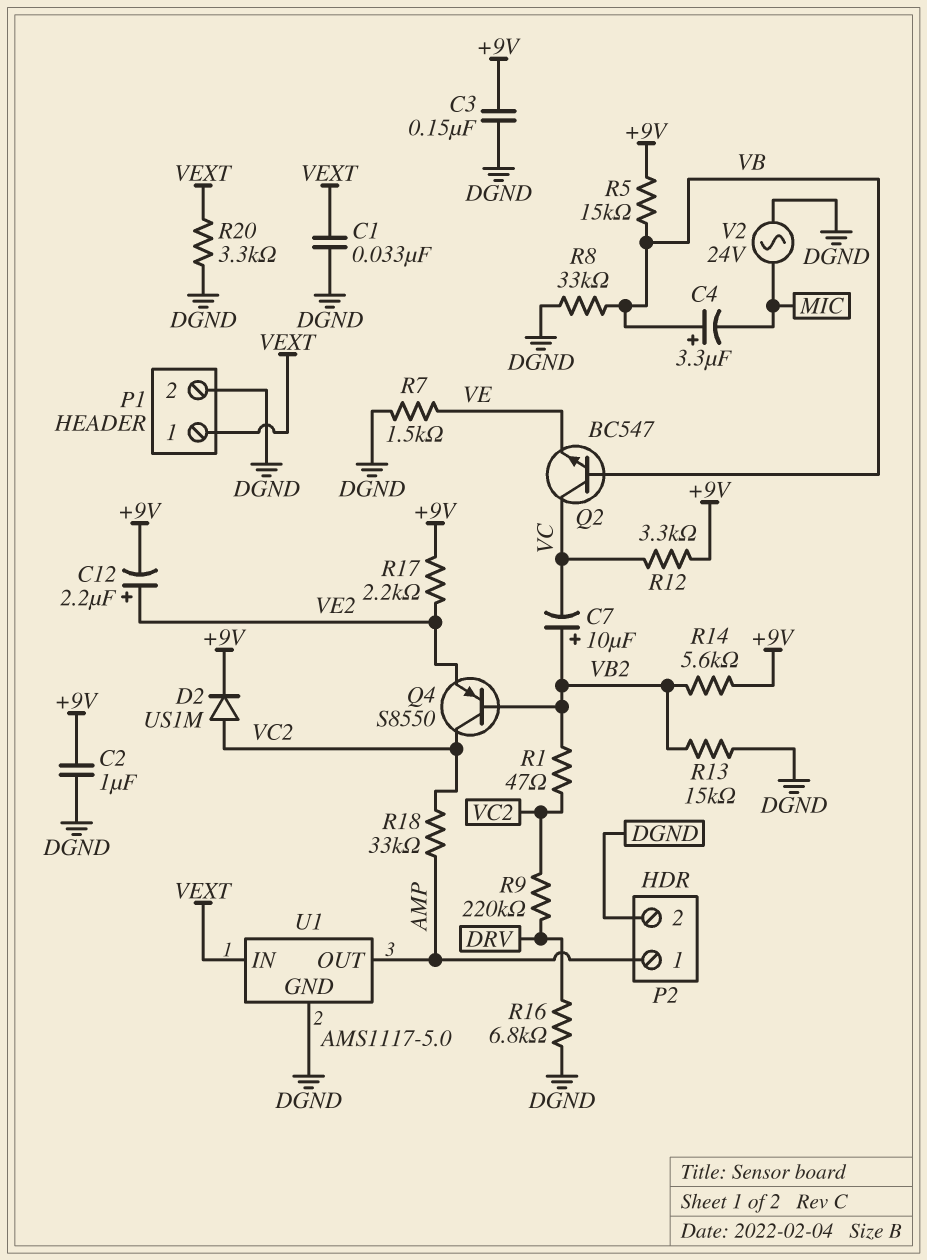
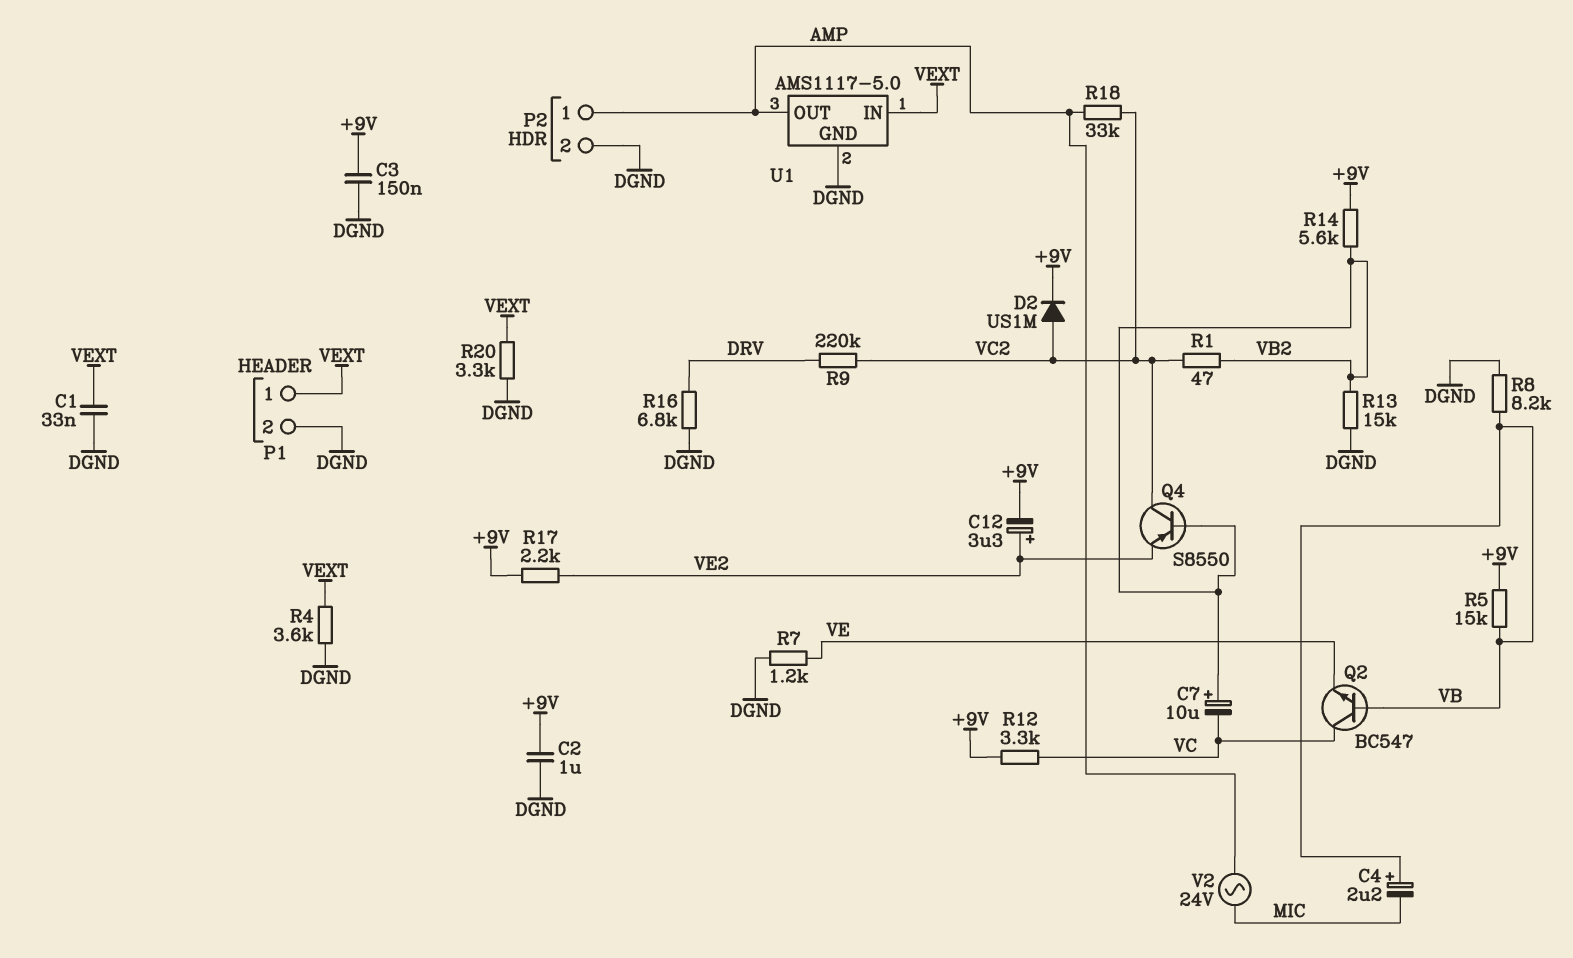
C4: 3.3uF (plus VB, minus MIC) -> 2.2uF (plus VB, minus MIC)
C12: 2.2uF (plus VE2, minus +9V) -> 3.3uF (plus VE2, minus +9V)
R4: none -> 3.6k (DGND, VEXT)
R7: 1.5k (DGND, VE) -> 1.2k (DGND, VE)
R8: 33k (DGND, VB) -> 8.2k (DGND, VB)
V2: AC 24V (DGND, MIC) -> AC 24V (AMP, MIC)

